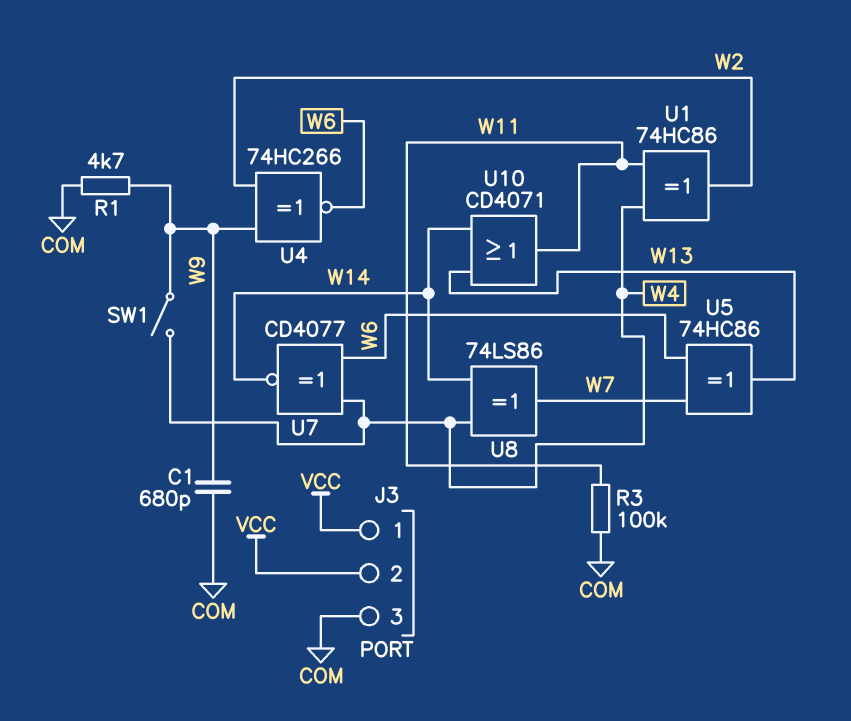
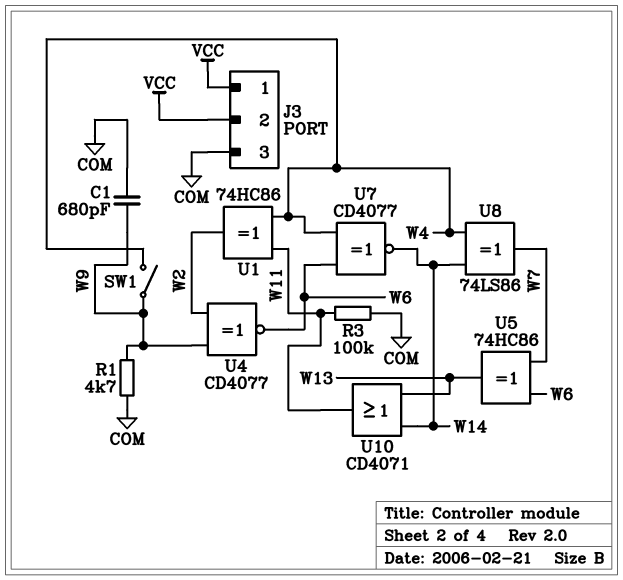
U4: XNOR 74HC266 (in W2, in W9, out W6) -> XNOR CD4077 (in W2, in W9, out W6)

